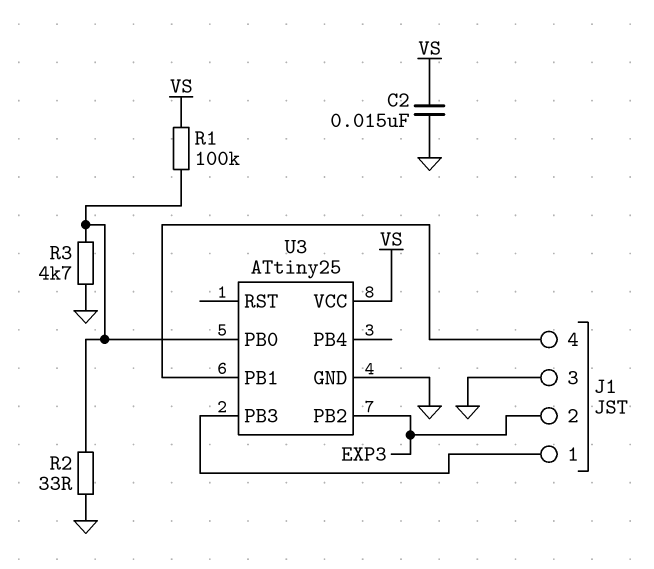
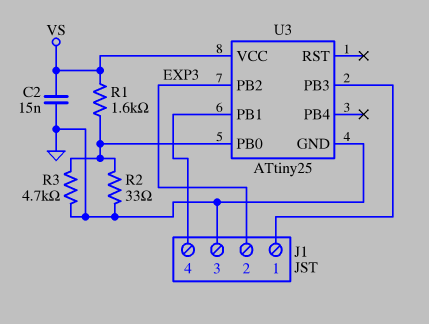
R1: 100k (U3/PB0, VS) -> 1.6k (U3/PB0, VS)

